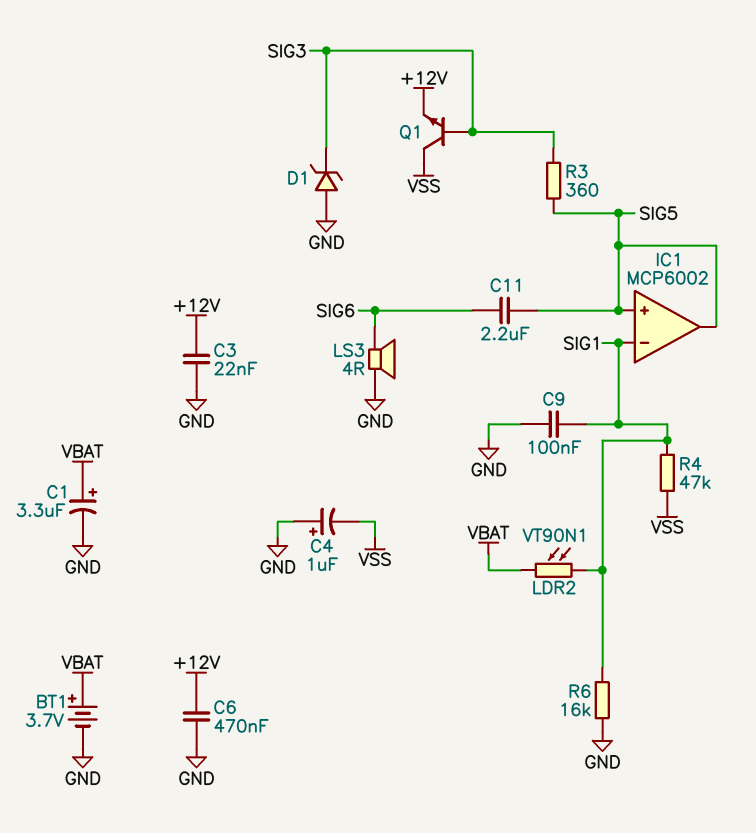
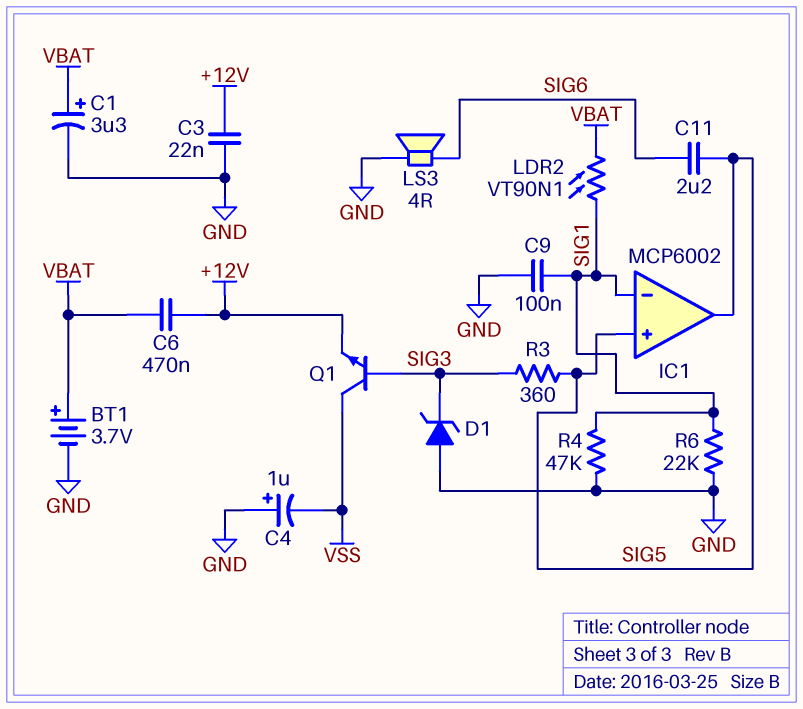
C6: 470nF (+12V, GND) -> 470nF (+12V, VBAT)
R4: 47k (SIG1, VSS) -> 47k (GND, SIG1)
R6: 16k (GND, SIG1) -> 22k (GND, SIG1)

